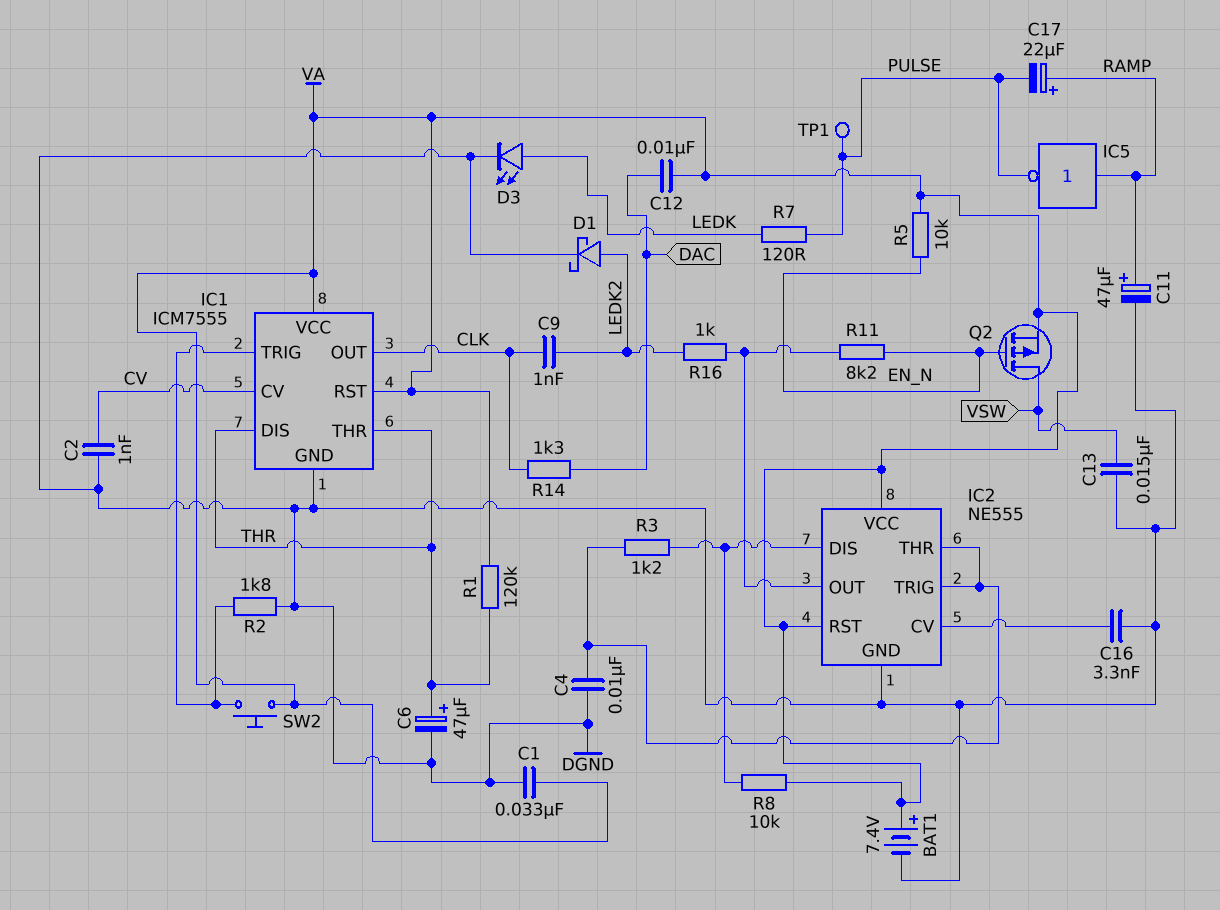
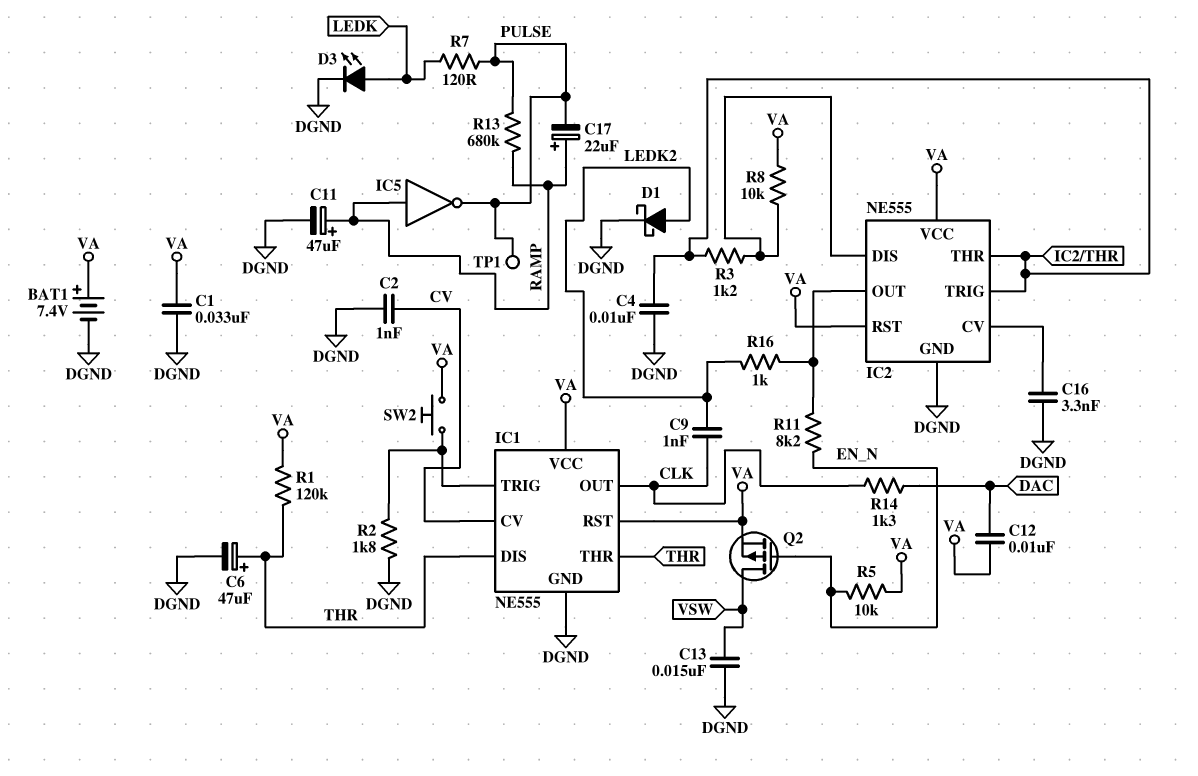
IC1: ICM7555 -> NE555
R13: none -> 680k (PULSE, RAMP)

